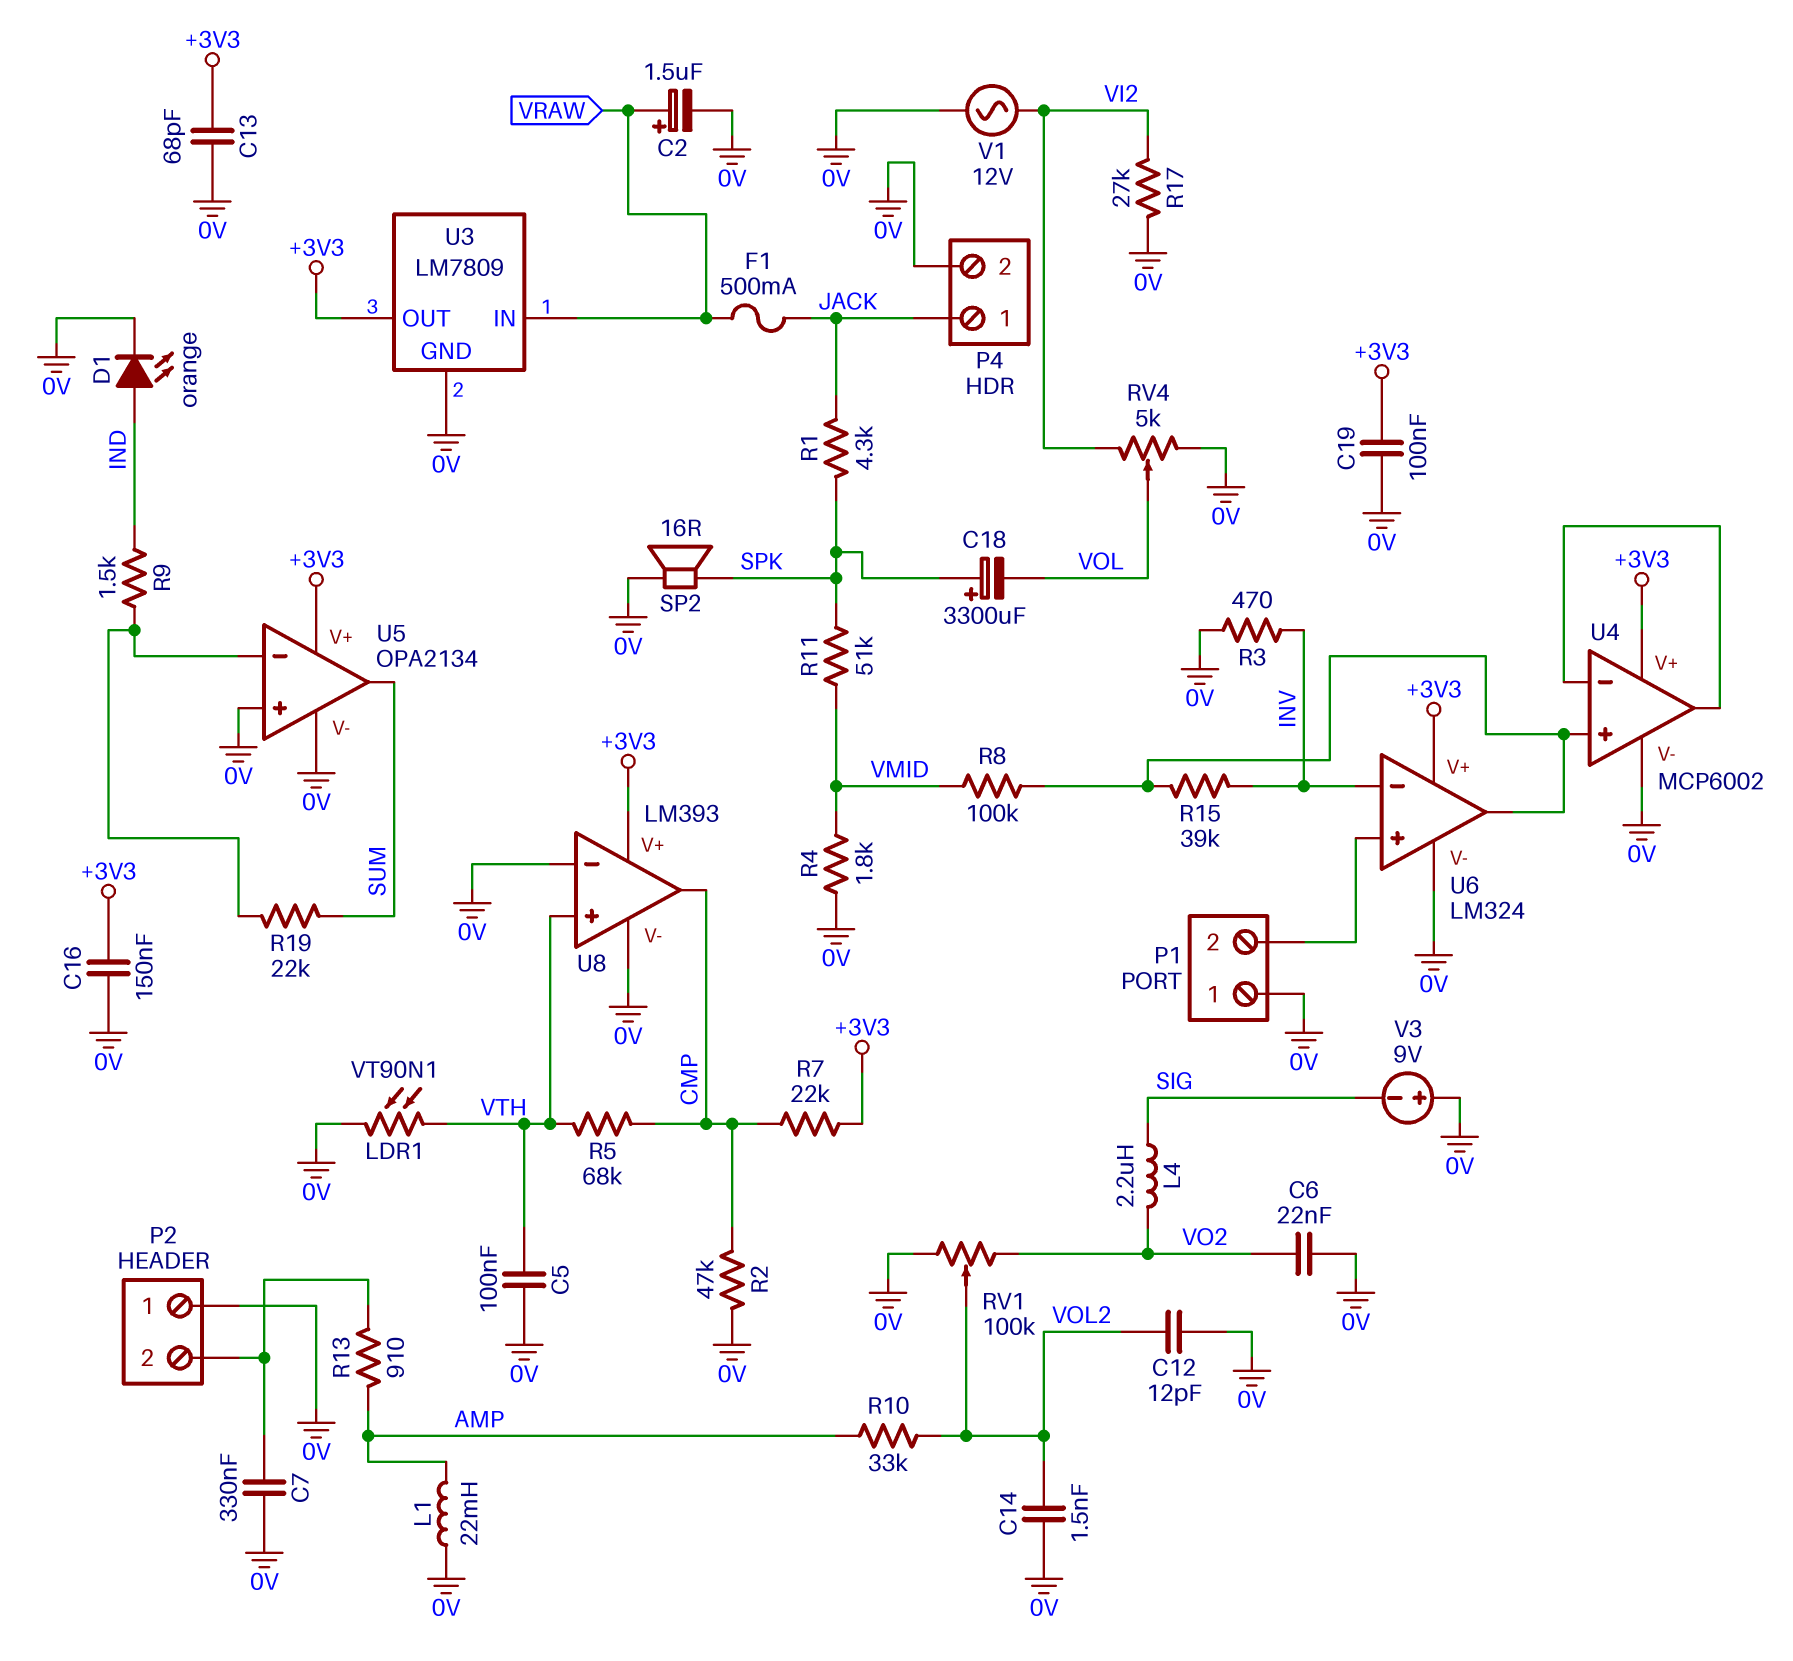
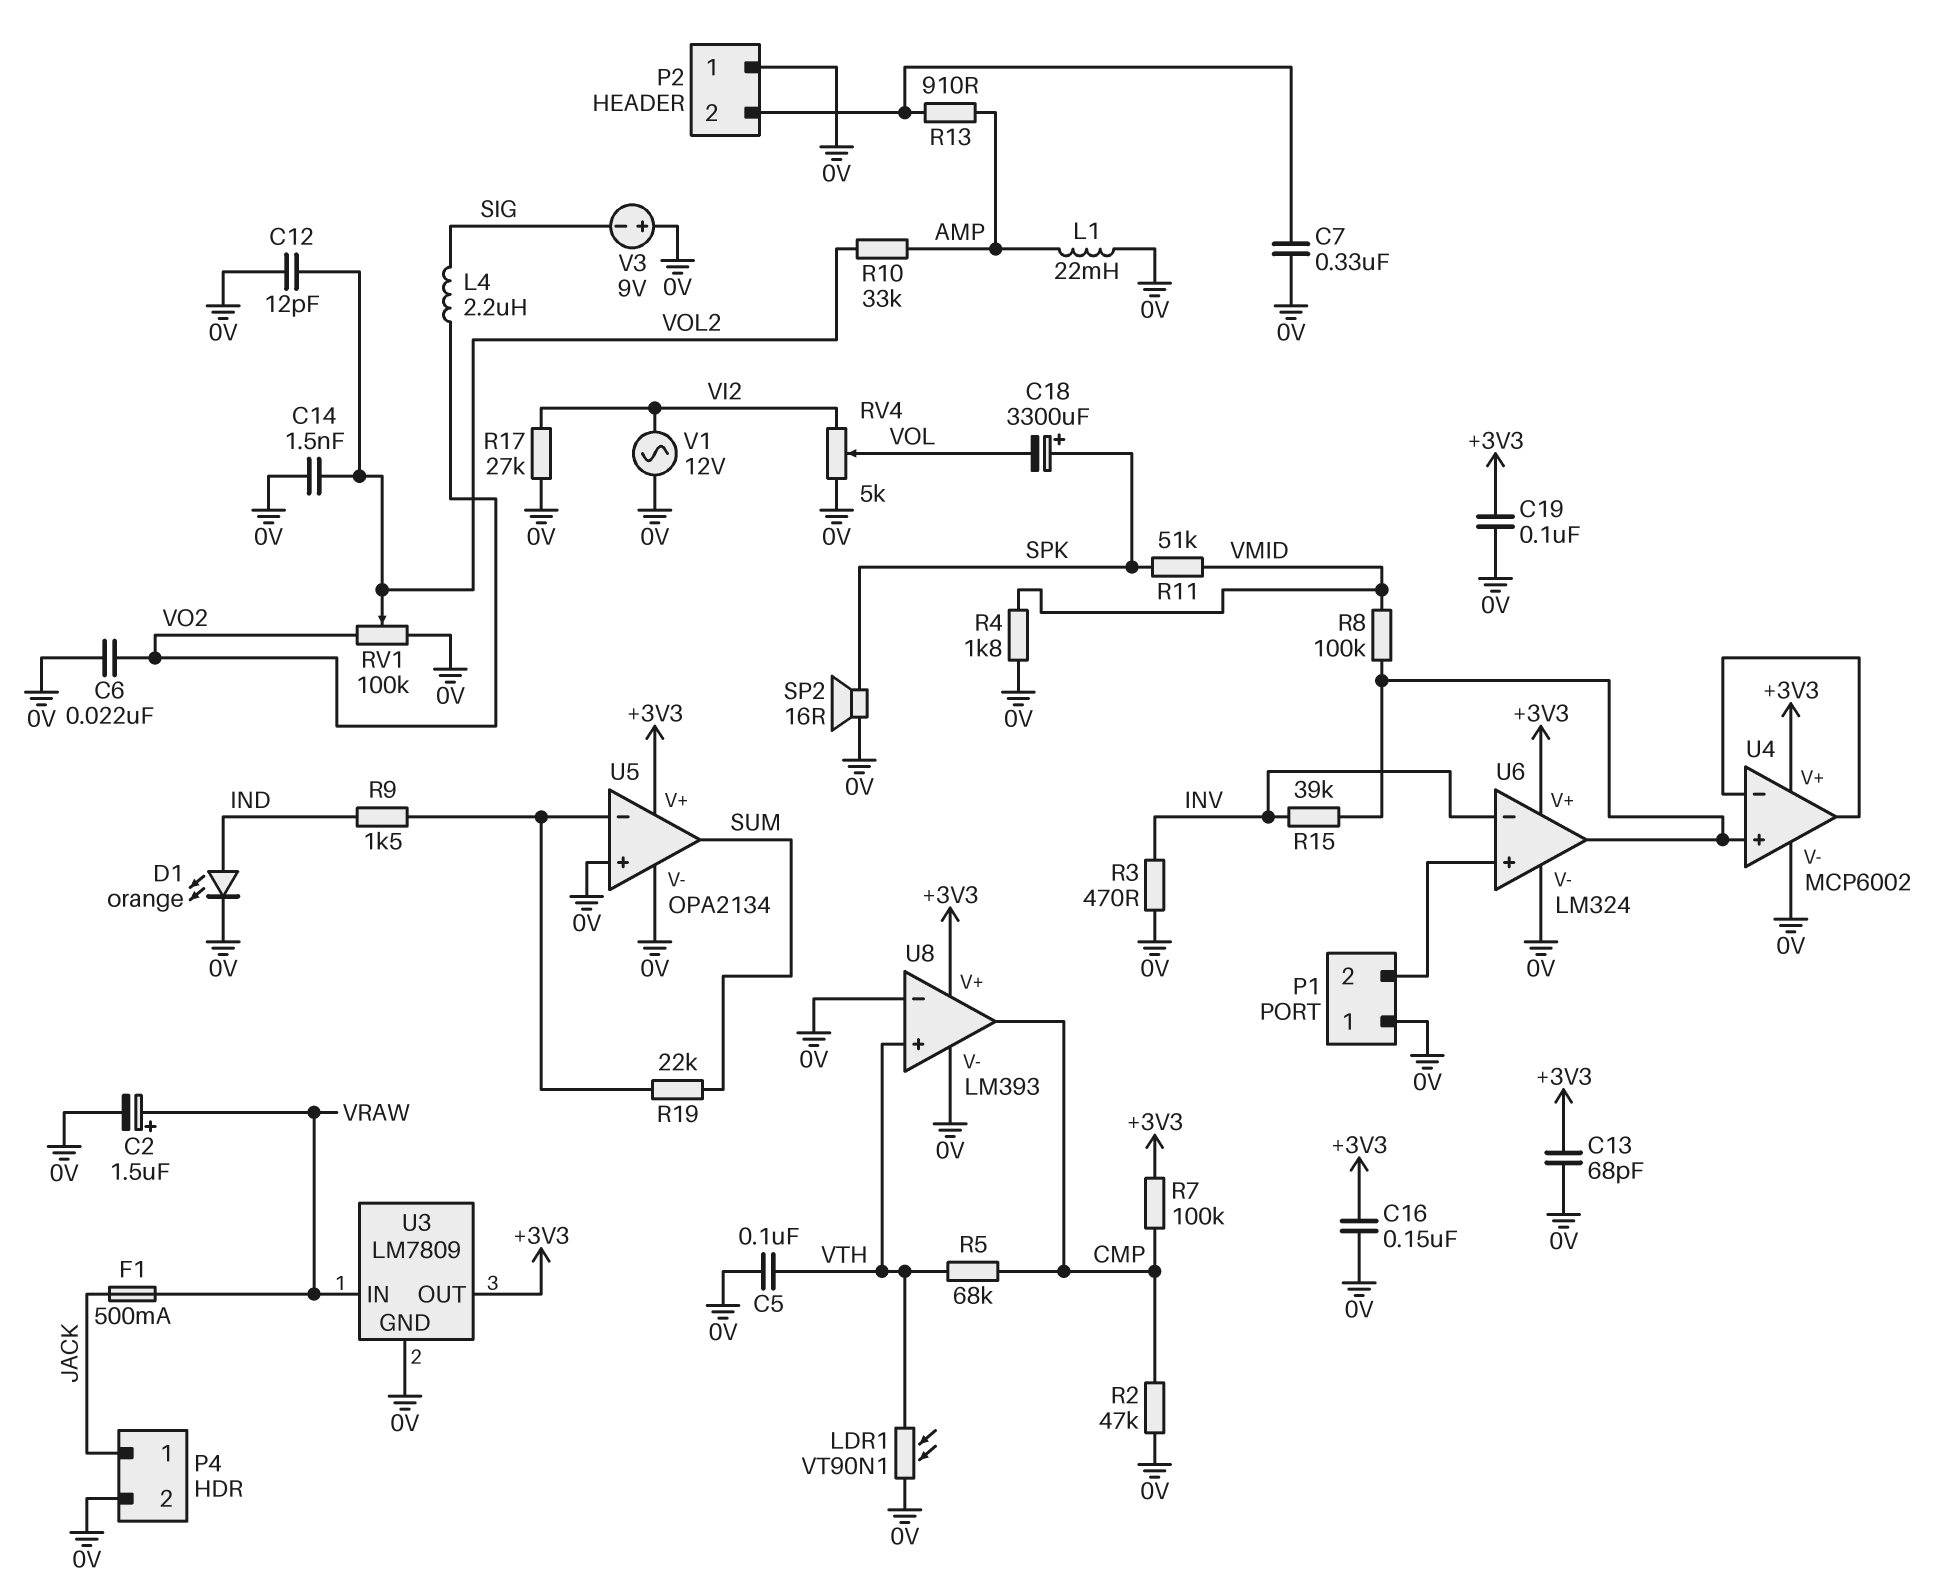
R1: 4.3k (JACK, SPK) -> none
R7: 22k (+3V3, CMP) -> 100k (+3V3, CMP)

